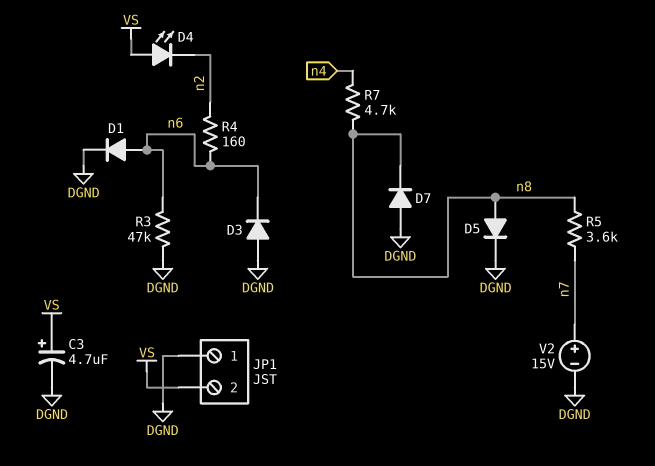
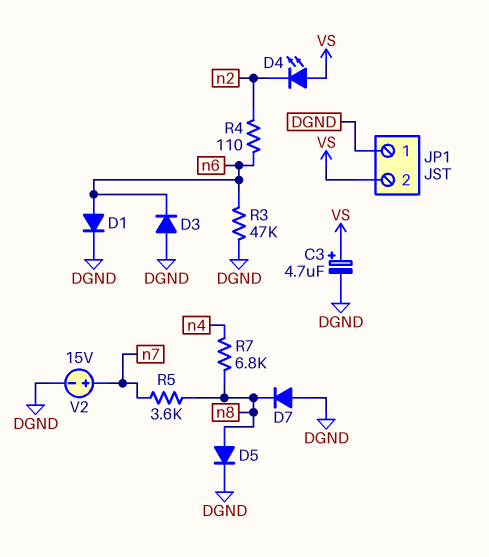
R4: 160 (n2, n6) -> 110 (n2, n6)
R7: 4.7k (n4, n8) -> 6.8k (n4, n8)

